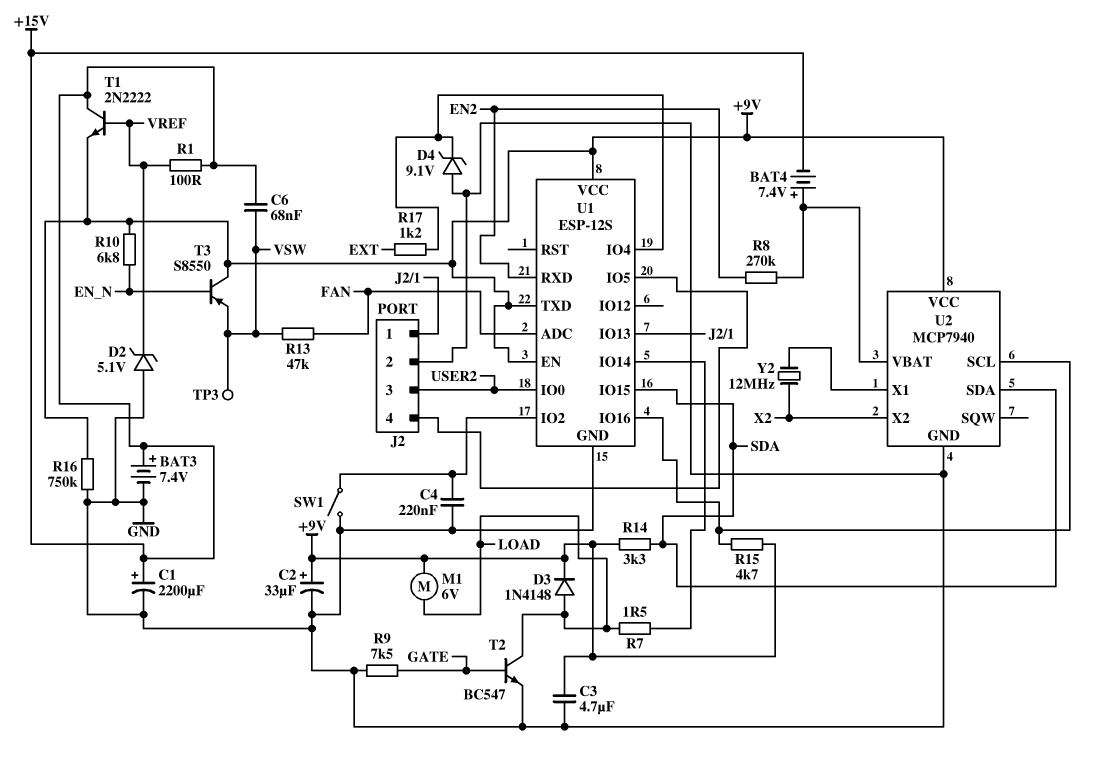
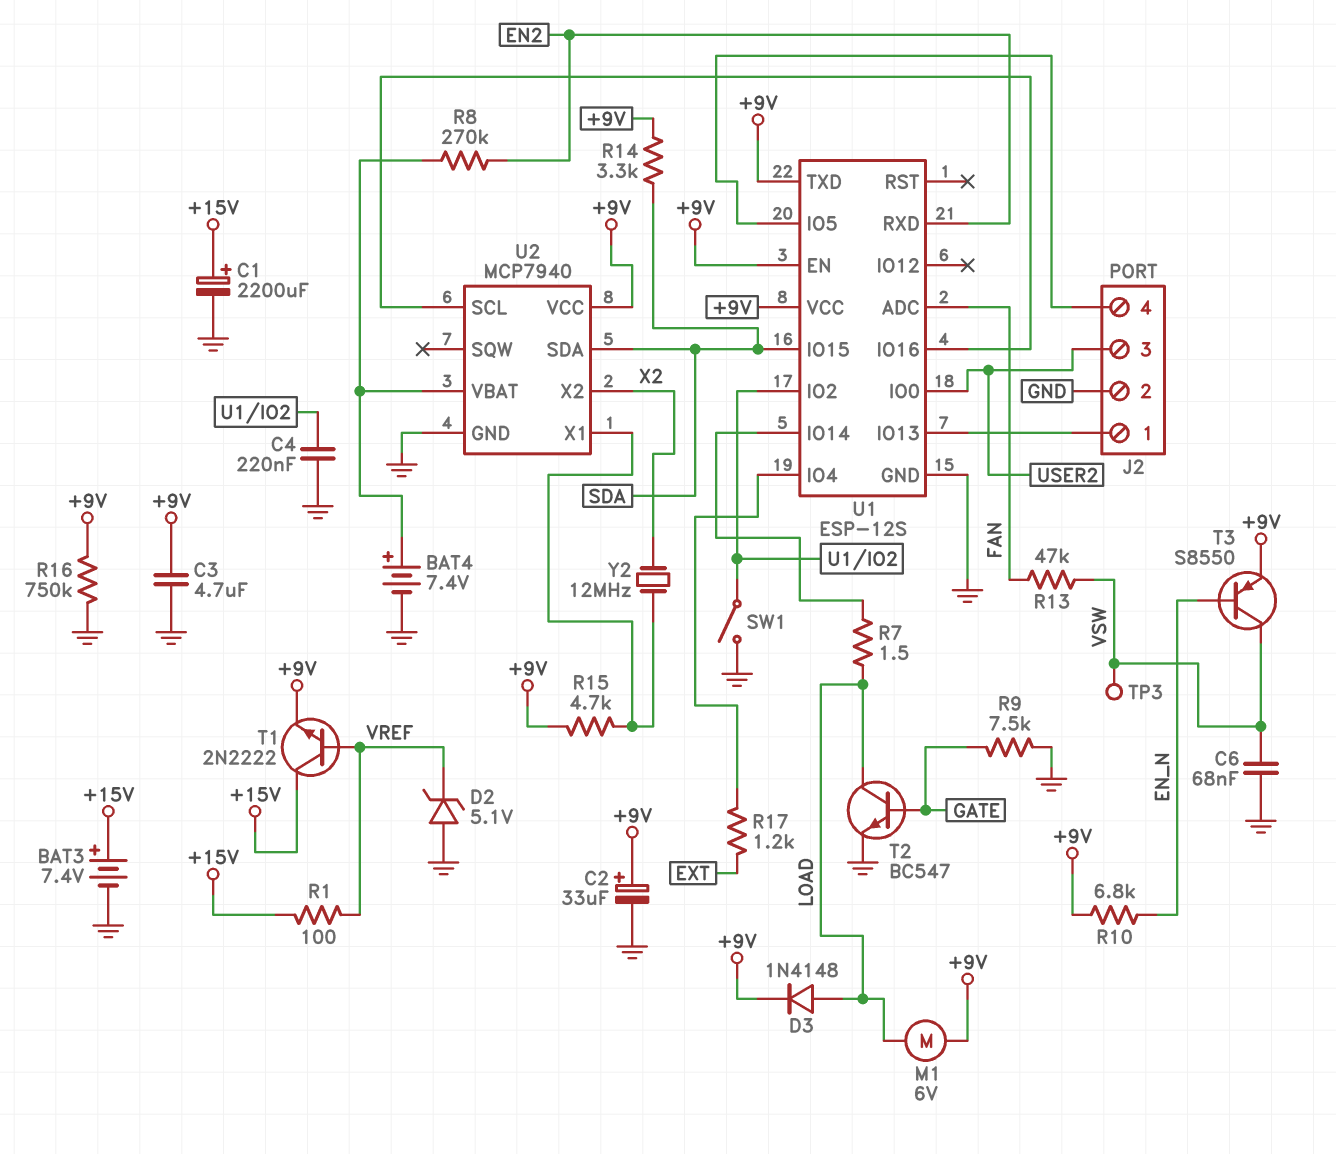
BAT4: 7.4V (plus U2/VBAT, minus +15V) -> 7.4V (plus U2/VBAT, minus GND)
C6: 68nF (+15V, VSW) -> 68nF (GND, VSW)
D4: zener 9.1V (A GND, K U1/IO4) -> none
R15: 4.7k (+9V, U1/IO16) -> 4.7k (+9V, U2/X1)
T3: PNP S8550 (B EN_N, C +9V, E VSW) -> PNP S8550 (B EN_N, C VSW, E +9V)

